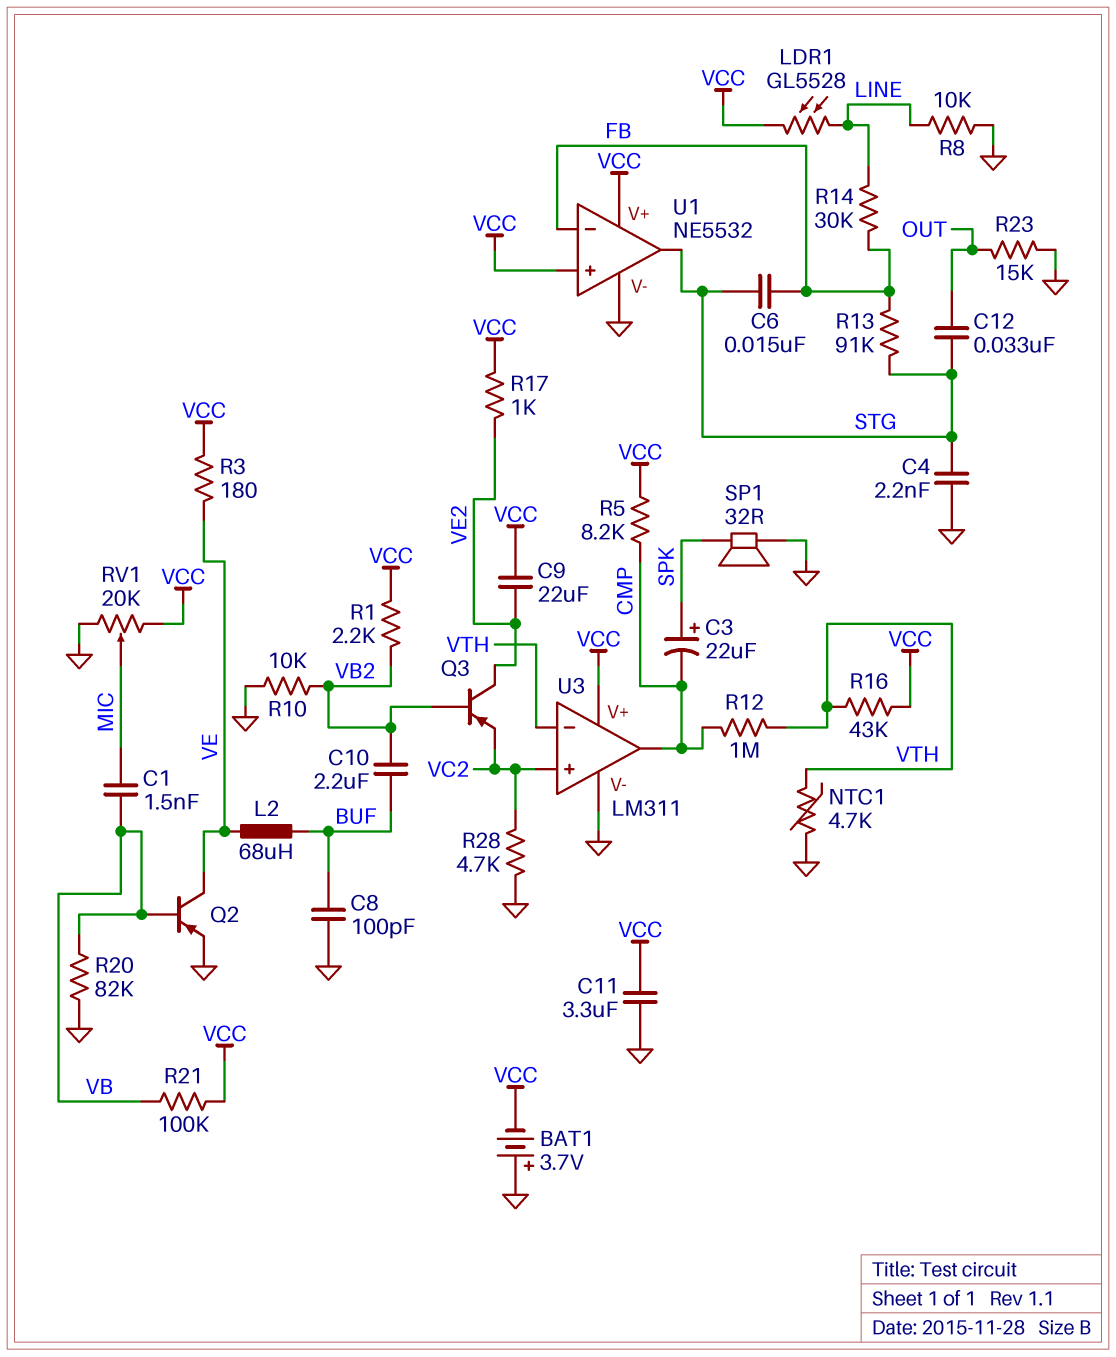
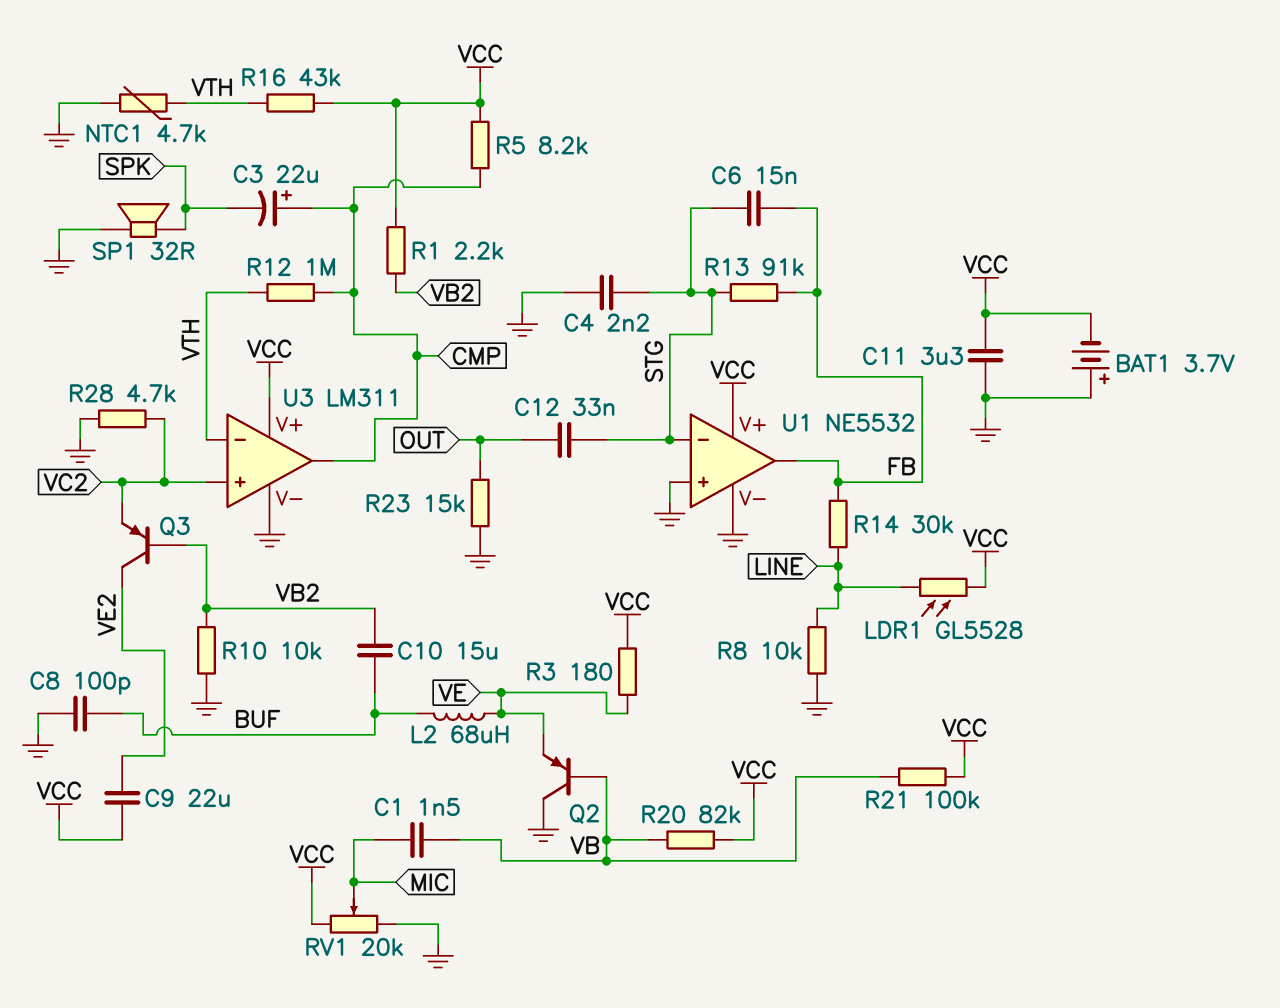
C3: 22uF (plus SPK, minus CMP) -> 22uF (plus CMP, minus SPK)
C10: 2.2uF (BUF, VB2) -> 15uF (BUF, VB2)
Q2: PNP (B VB, C VE, E GND) -> PNP (B VB, C GND, E VE)
R17: 1k (VCC, VE2) -> none
R20: 82k (GND, VB) -> 82k (VB, VCC)
U1 pin in+: VCC -> GND
U1 pin in-: FB -> STG
U1 pin out: STG -> FB

